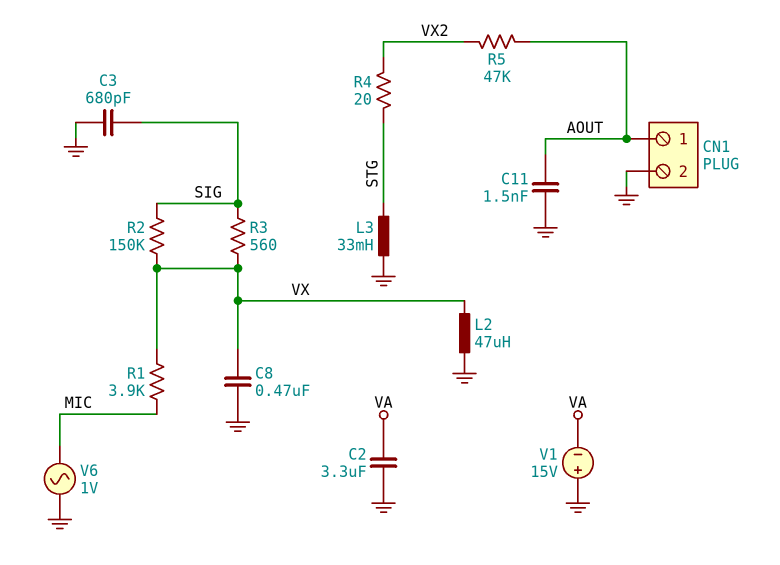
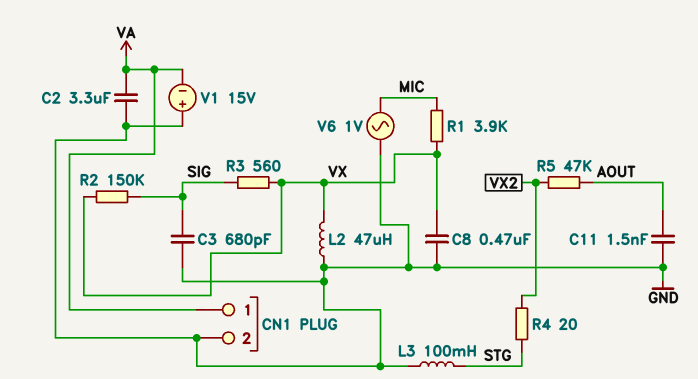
CN1 pin 1: AOUT -> VA
L3: 33mH (GND, STG) -> 100mH (GND, STG)

